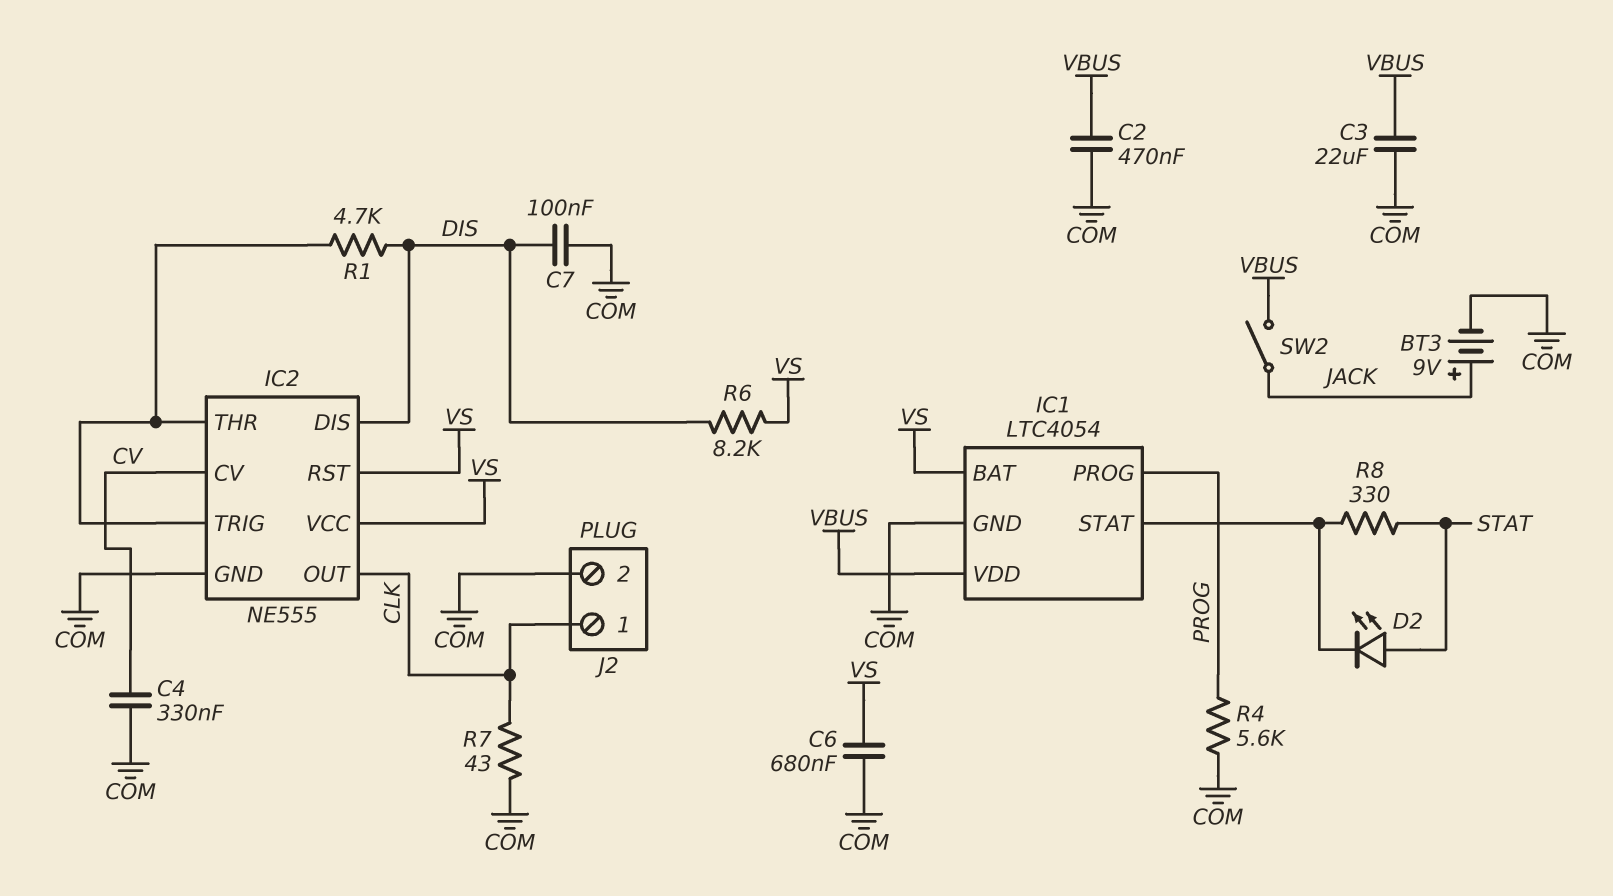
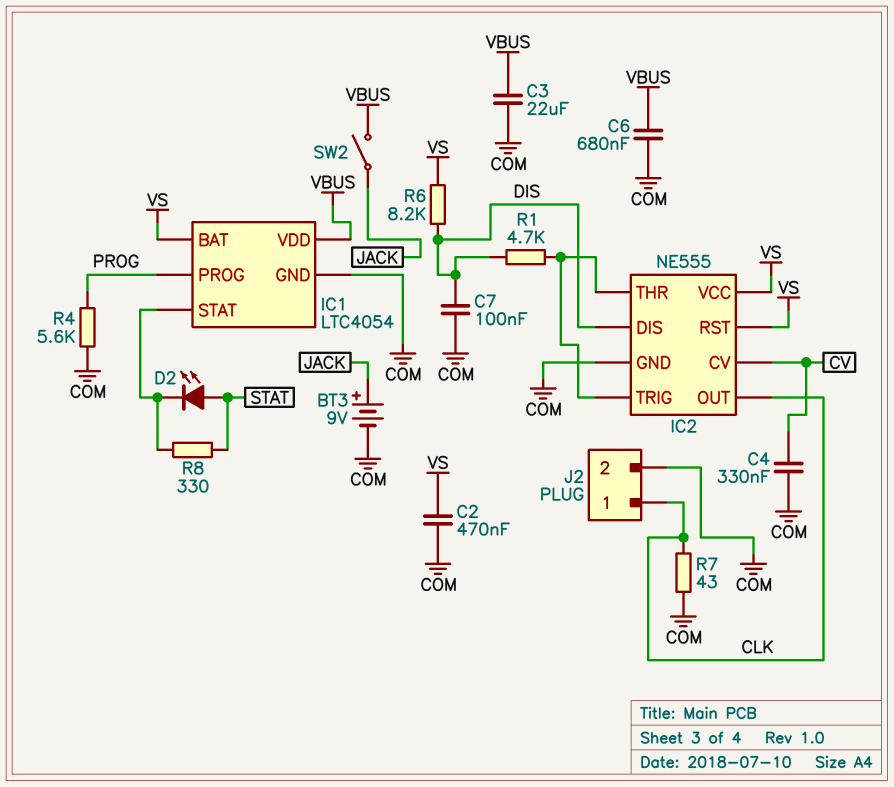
C2: 470nF (COM, VBUS) -> 470nF (COM, VS)
C6: 680nF (COM, VS) -> 680nF (COM, VBUS)

